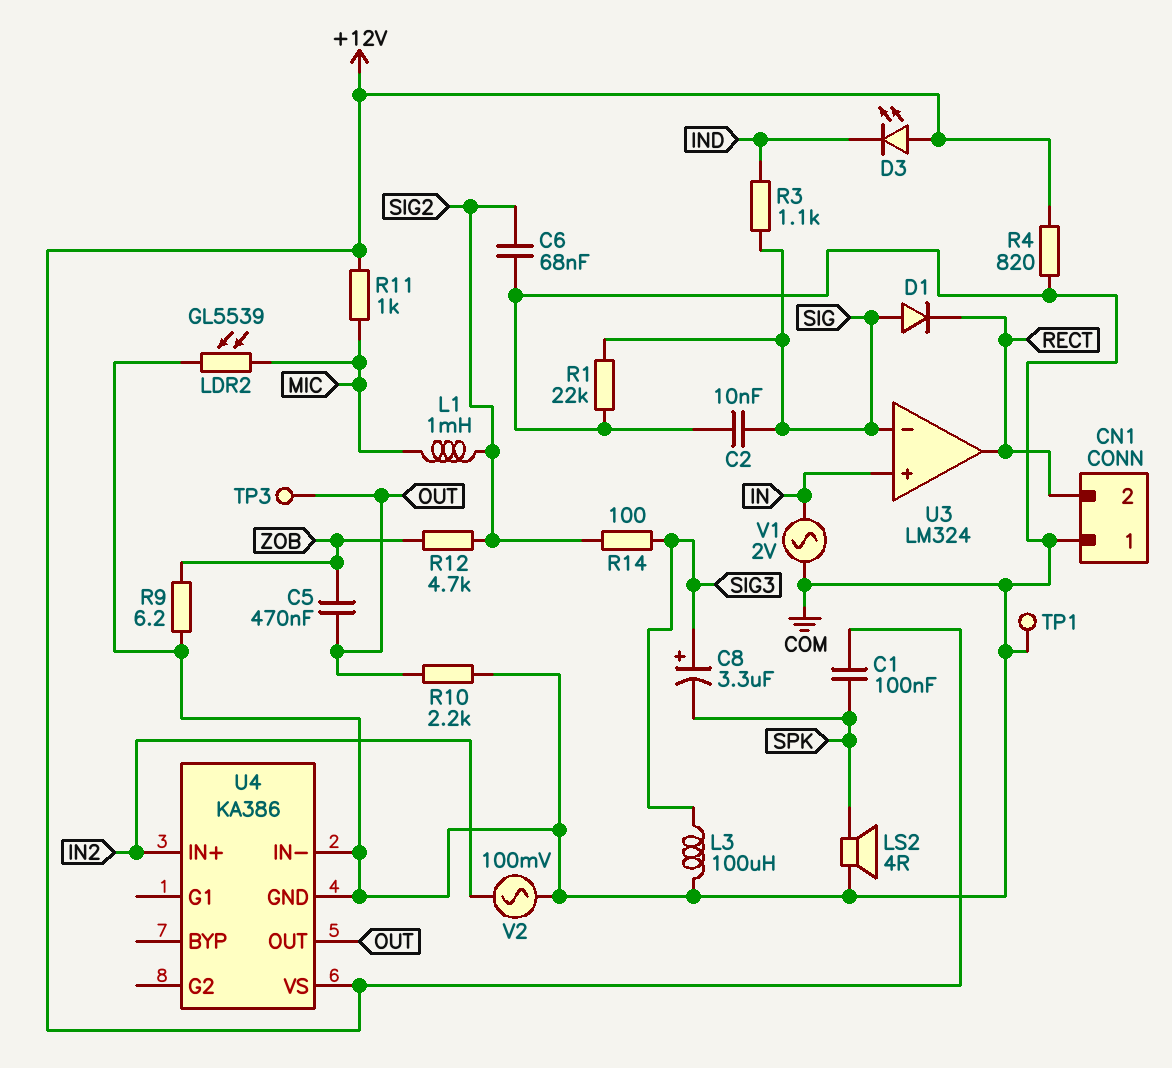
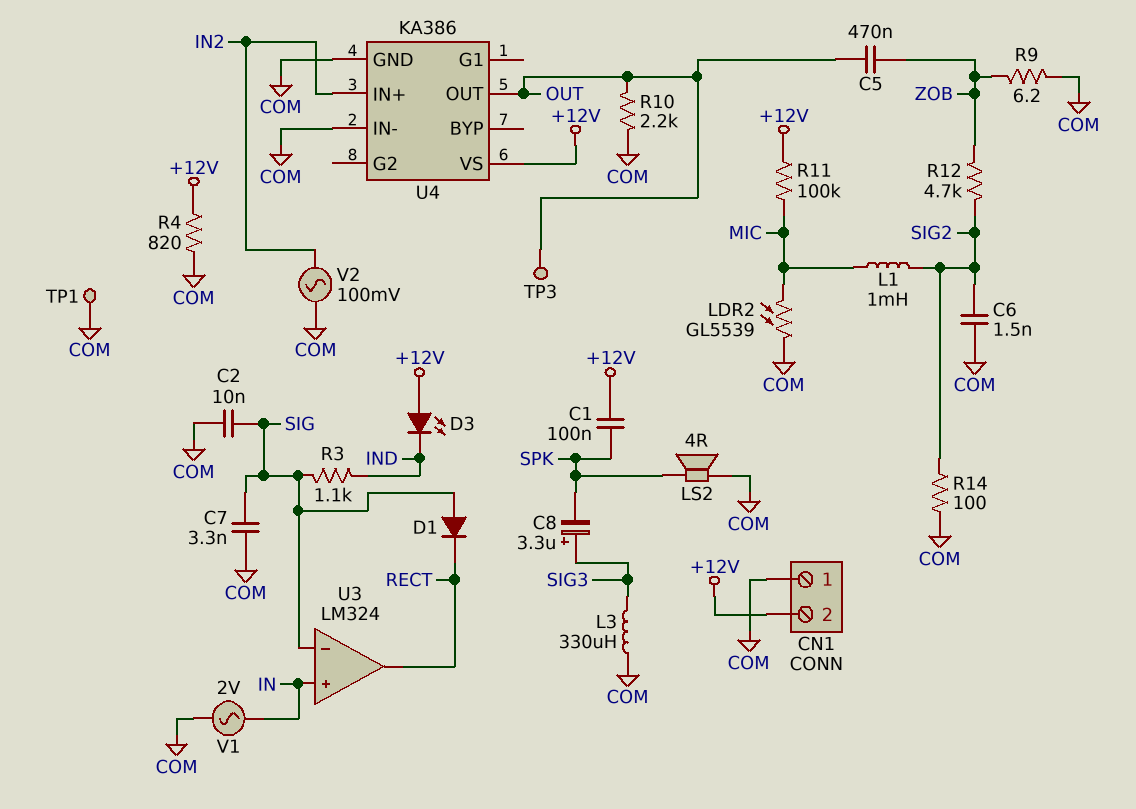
C6: 68nF (COM, SIG2) -> 1.5nF (COM, SIG2)
C7: none -> 3.3nF (COM, SIG)
CN1 pin 2: RECT -> +12V
L3: 100uH (COM, SIG3) -> 330uH (COM, SIG3)
R1: 22k (COM, SIG) -> none
R11: 1k (+12V, MIC) -> 100k (+12V, MIC)
R14: 100 (SIG2, SIG3) -> 100 (COM, SIG2)

